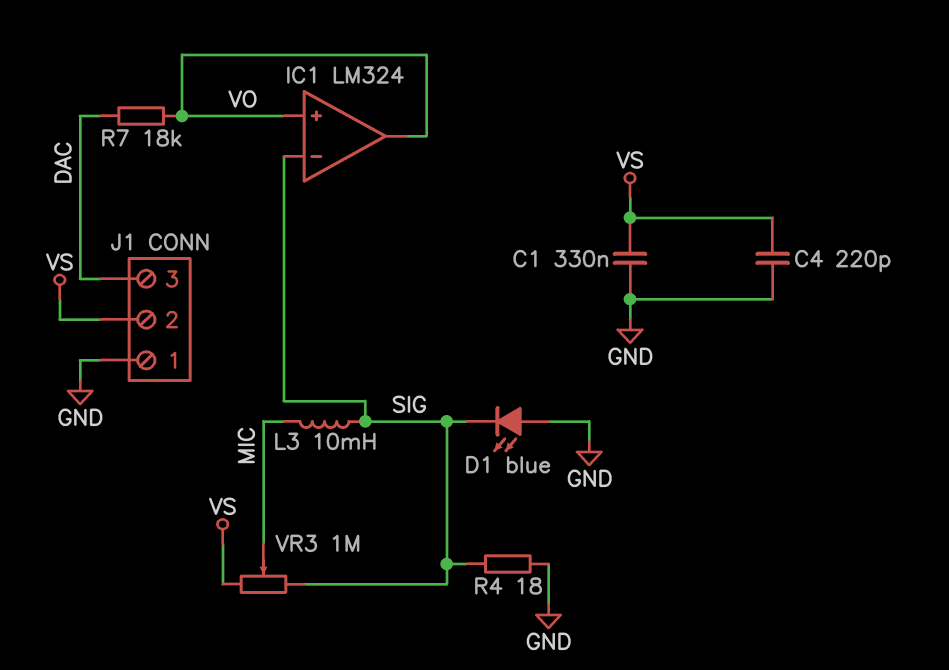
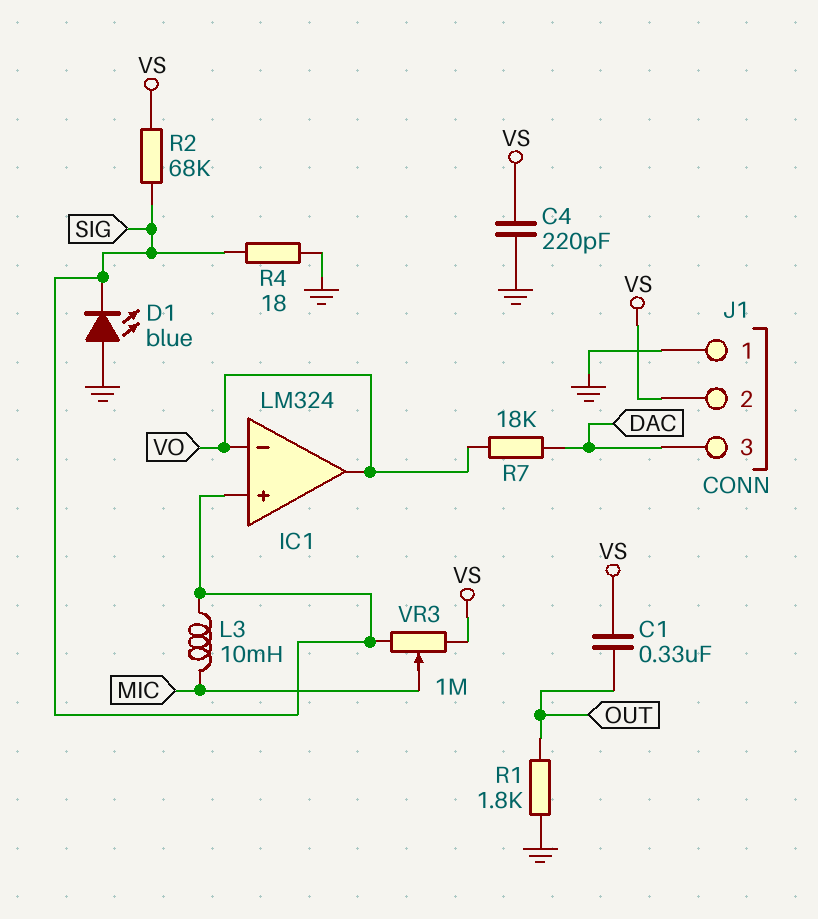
C1: 330nF (GND, VS) -> 330nF (OUT, VS)
IC1 pin in+: VO -> SIG
IC1 pin in-: SIG -> VO
R1: none -> 1.8k (GND, OUT)
R2: none -> 68k (SIG, VS)

